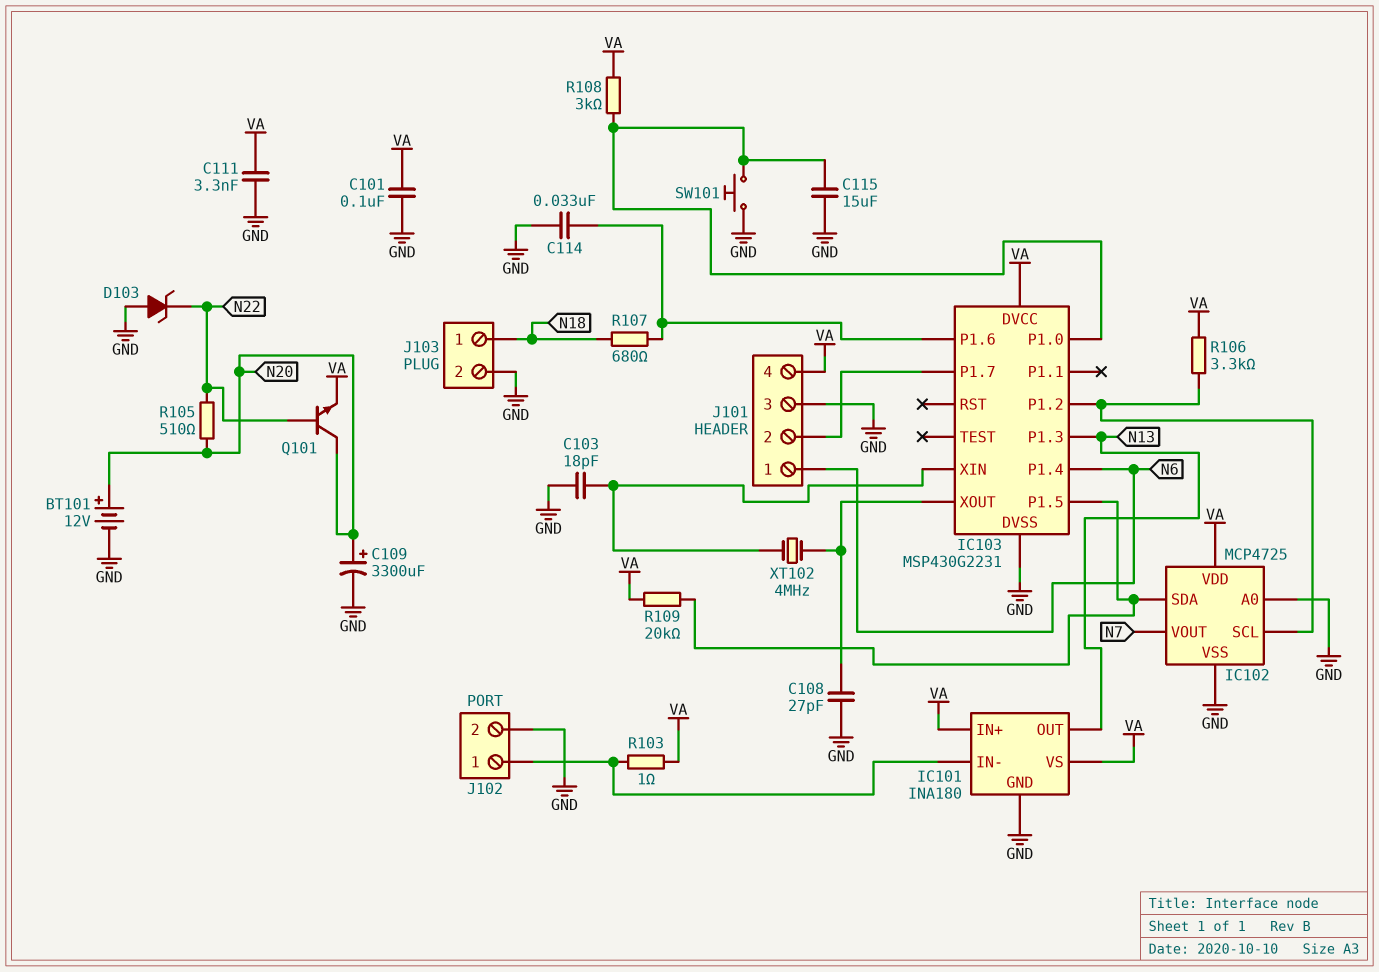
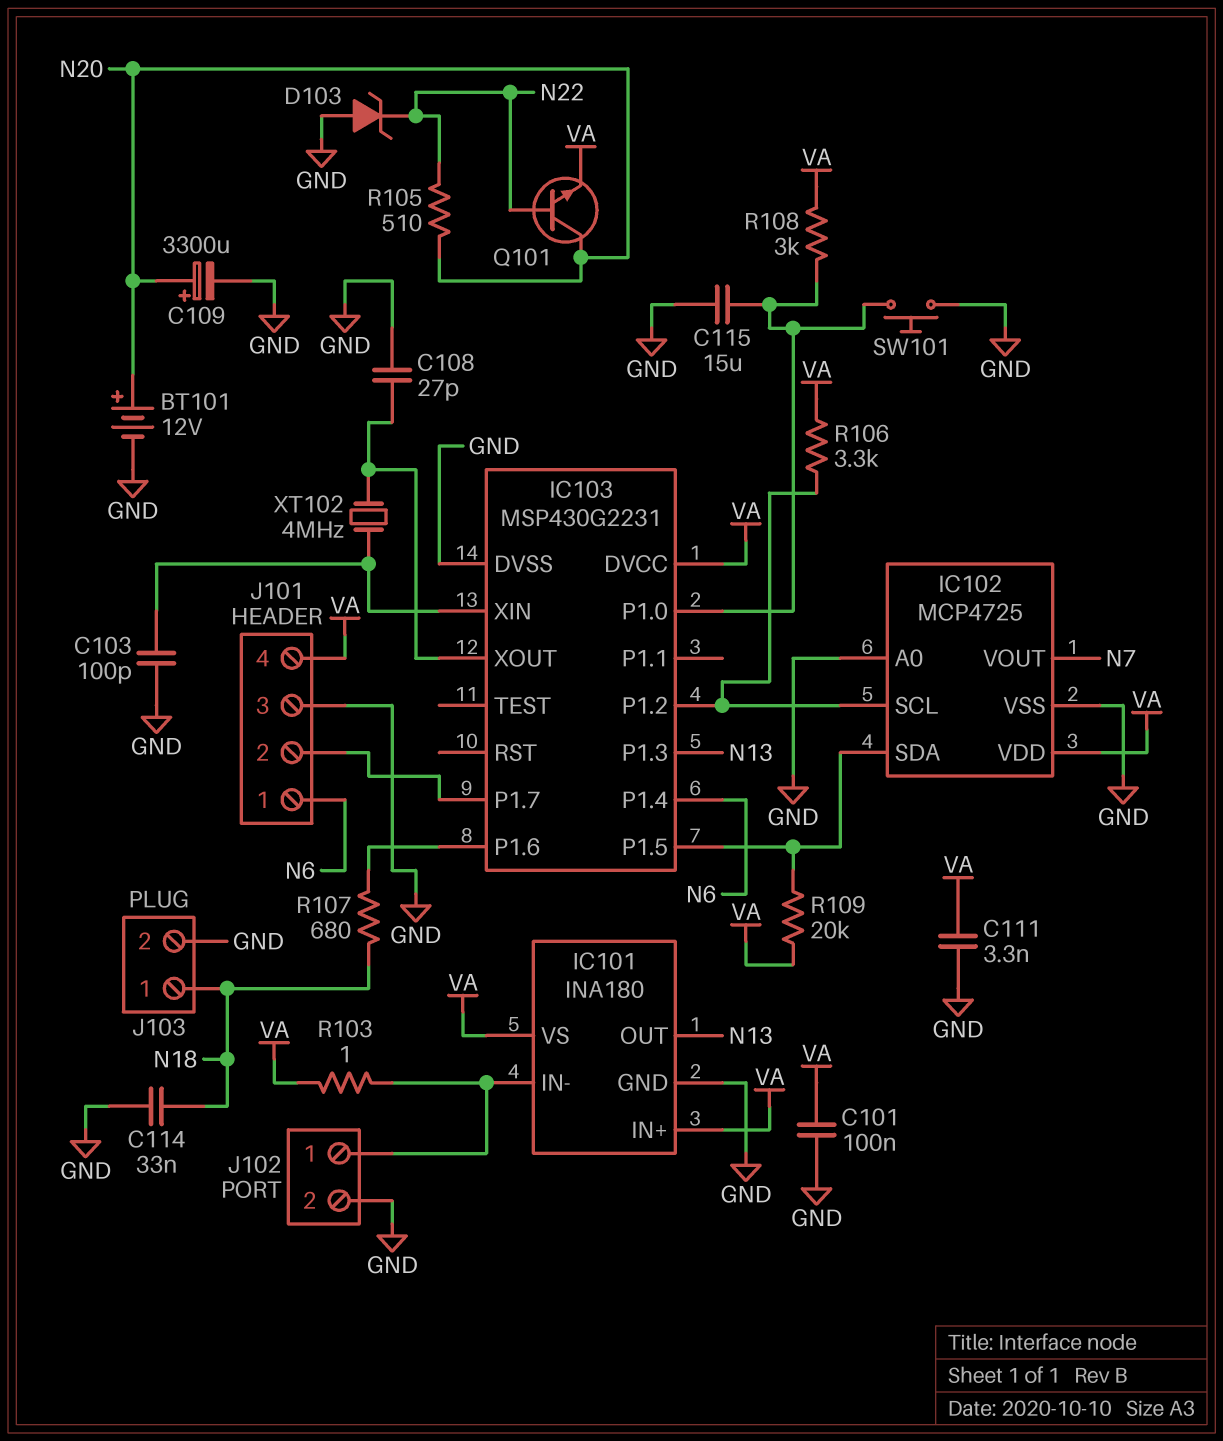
C103: 18pF (GND, IC103/XIN) -> 100pF (GND, IC103/XIN)
C114: 33nF (GND, IC103/P1.6) -> 33nF (GND, N18)

